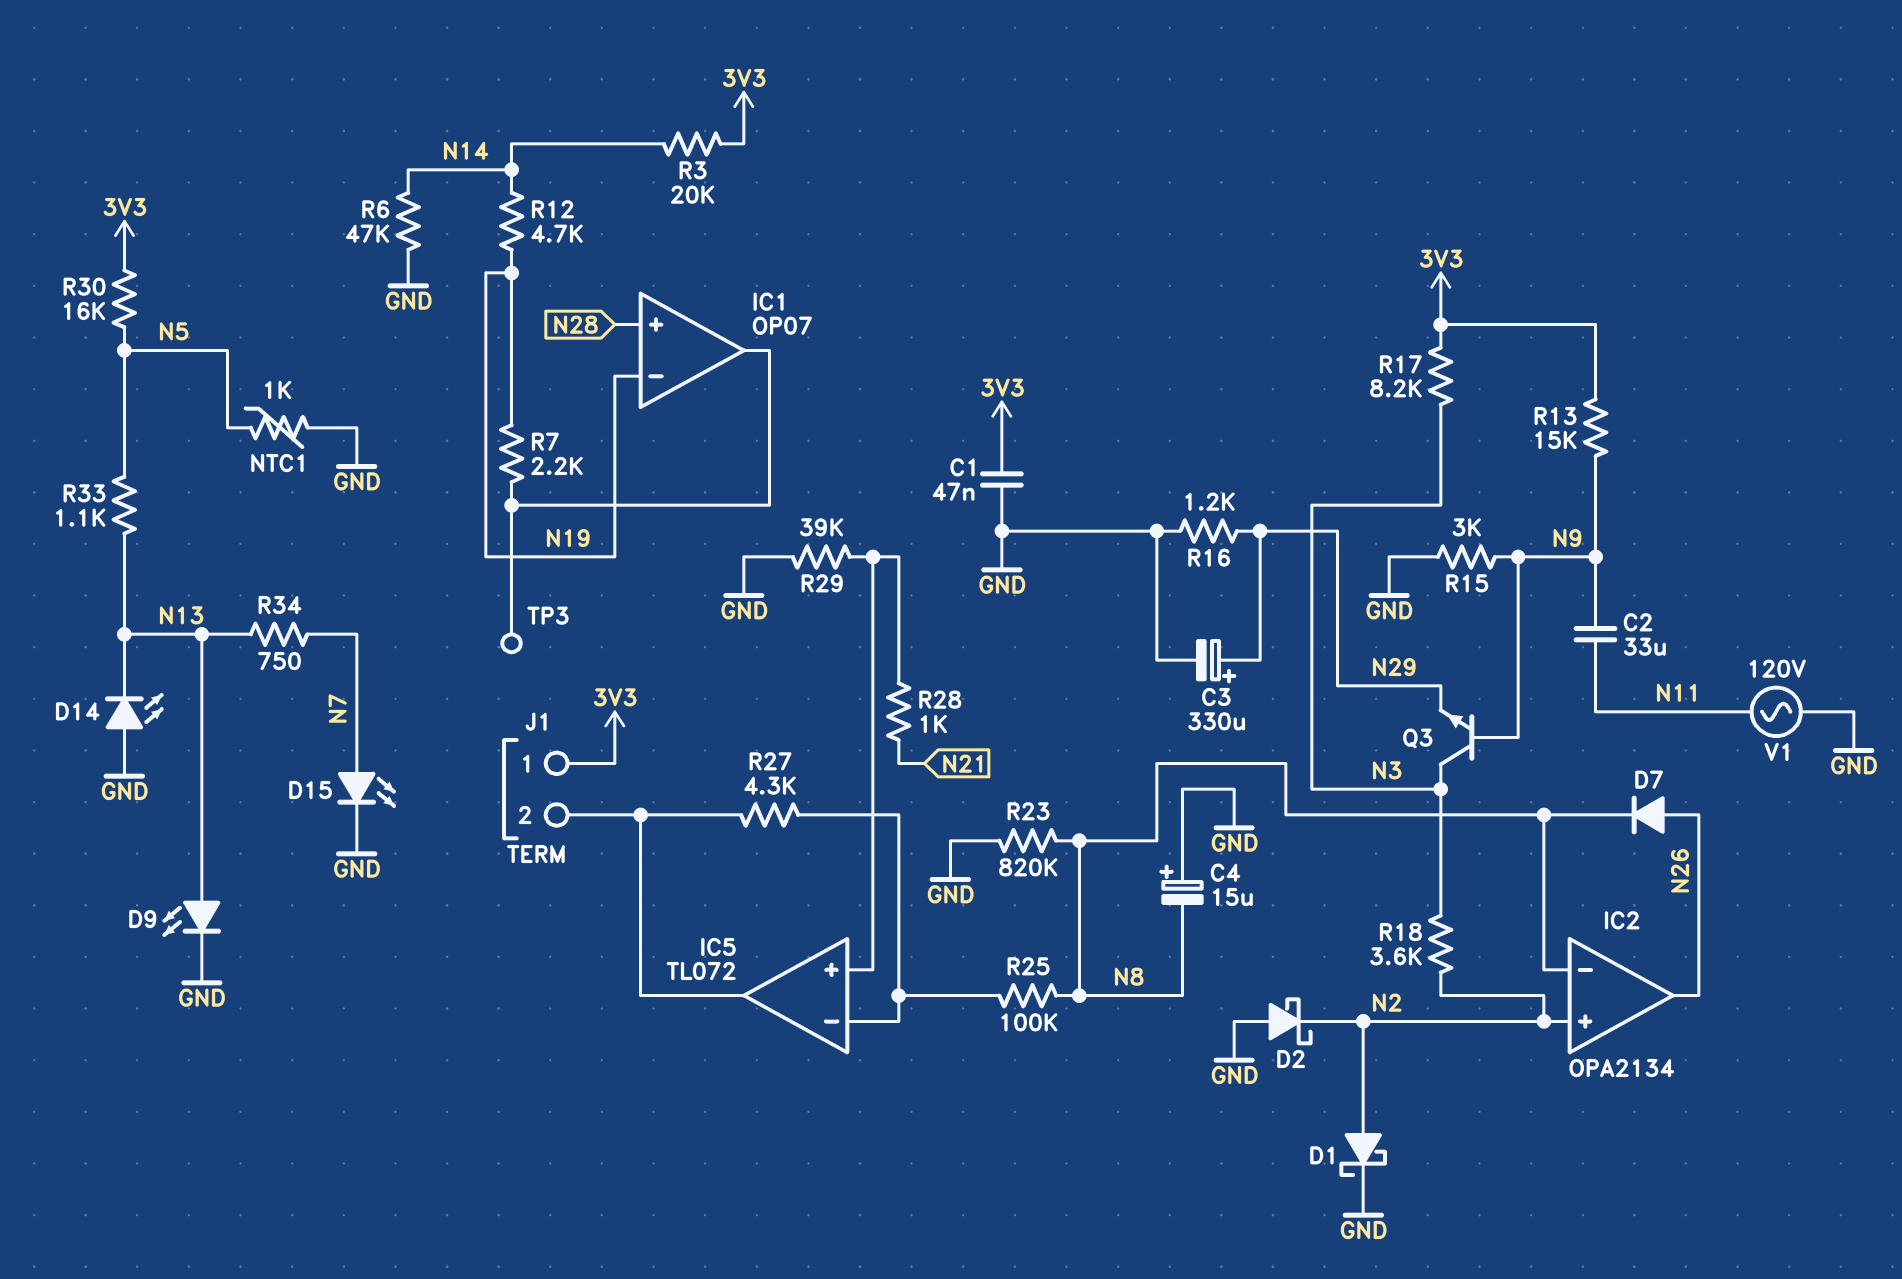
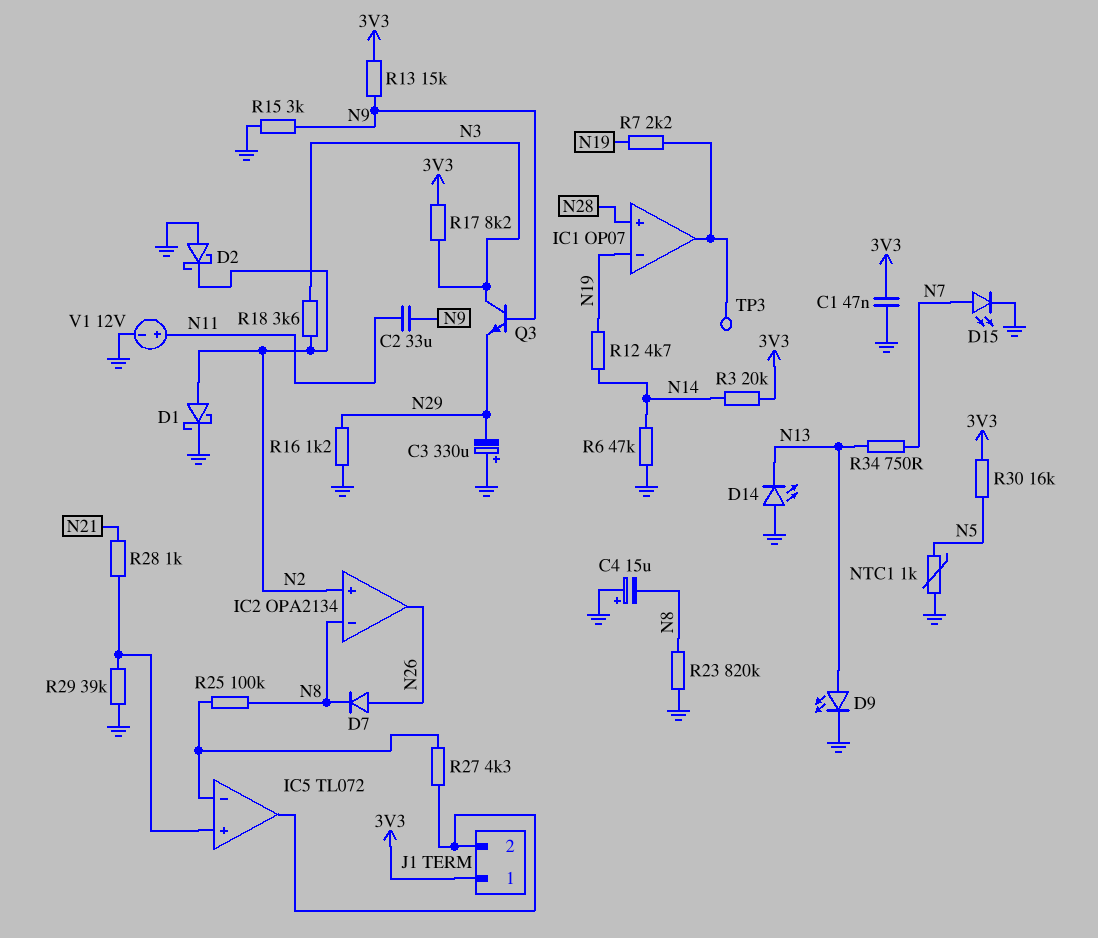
C3: 330uF (plus N29, minus GND) -> 330uF (plus GND, minus N29)
R33: 1.1k (N5, N13) -> none
V1: AC 120V (GND, N11) -> 12V (plus N11, minus GND)

